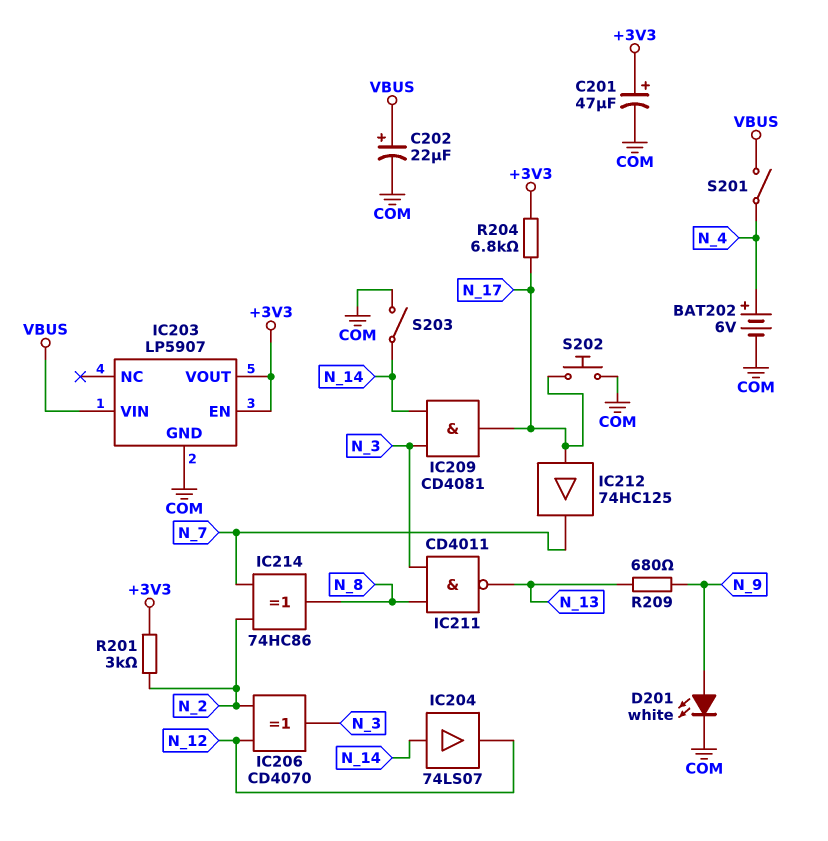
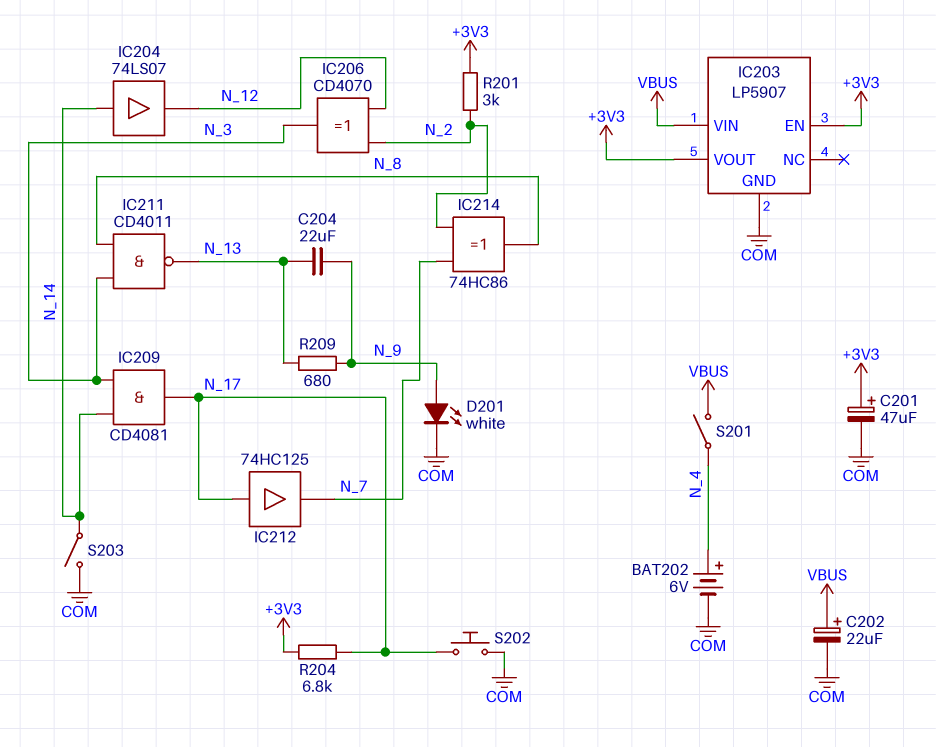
C204: none -> 22uF (N_9, N_13)

